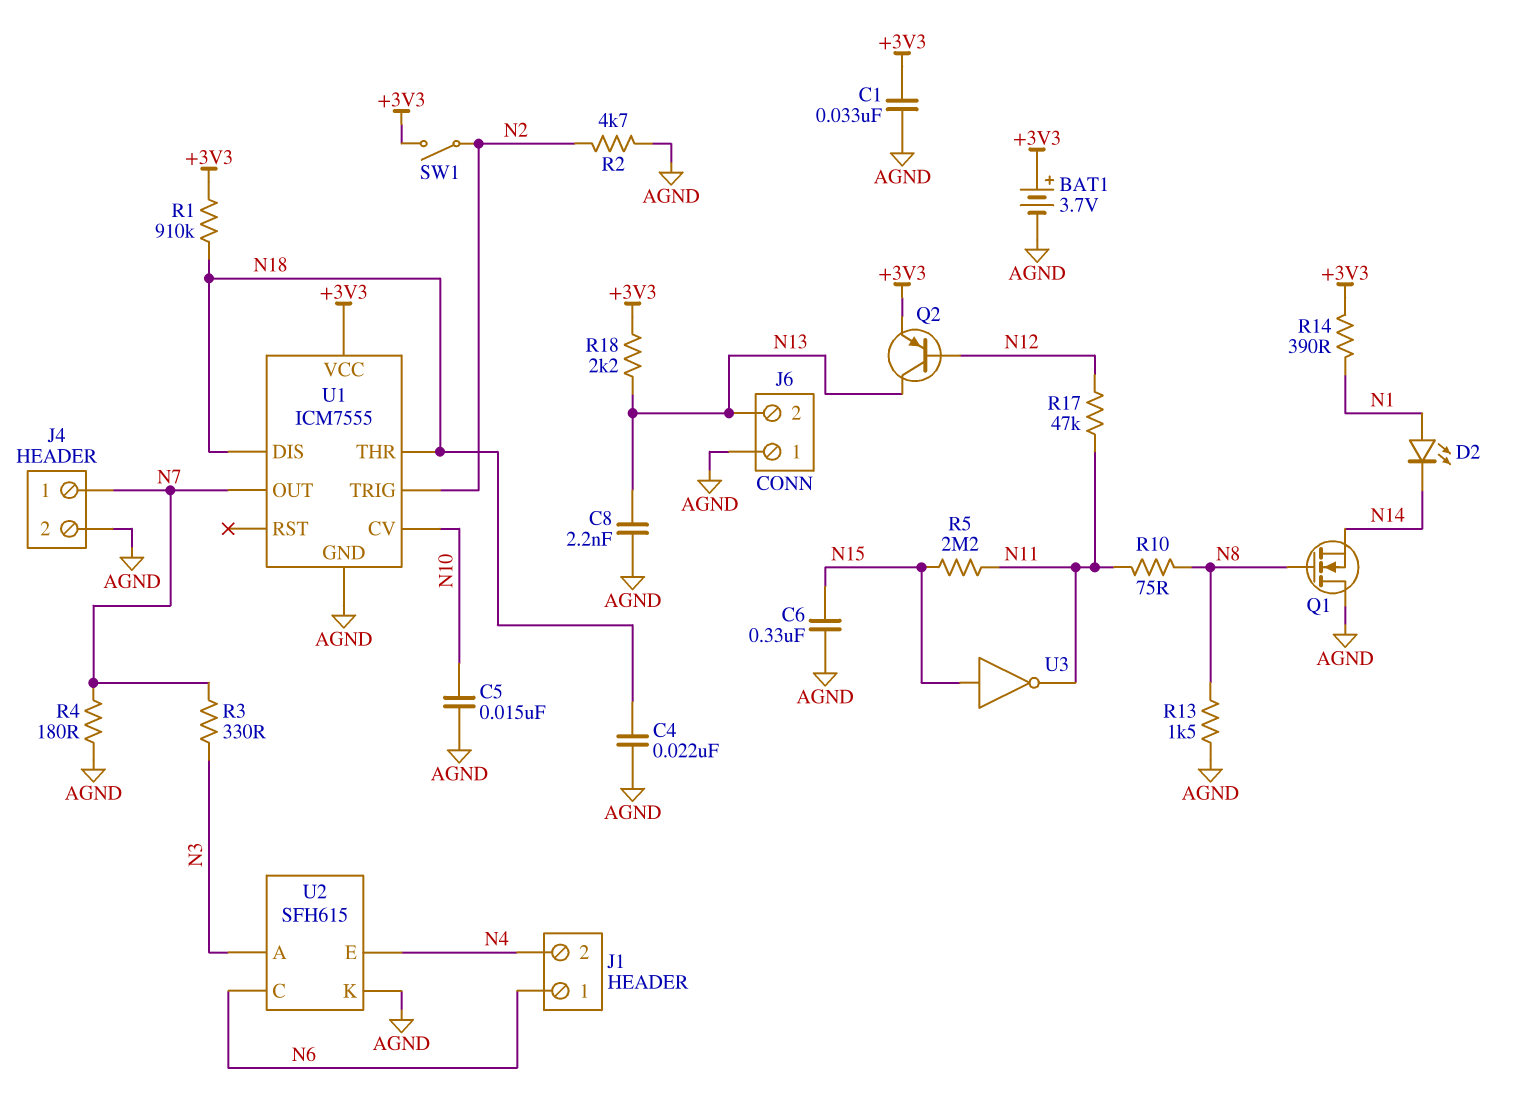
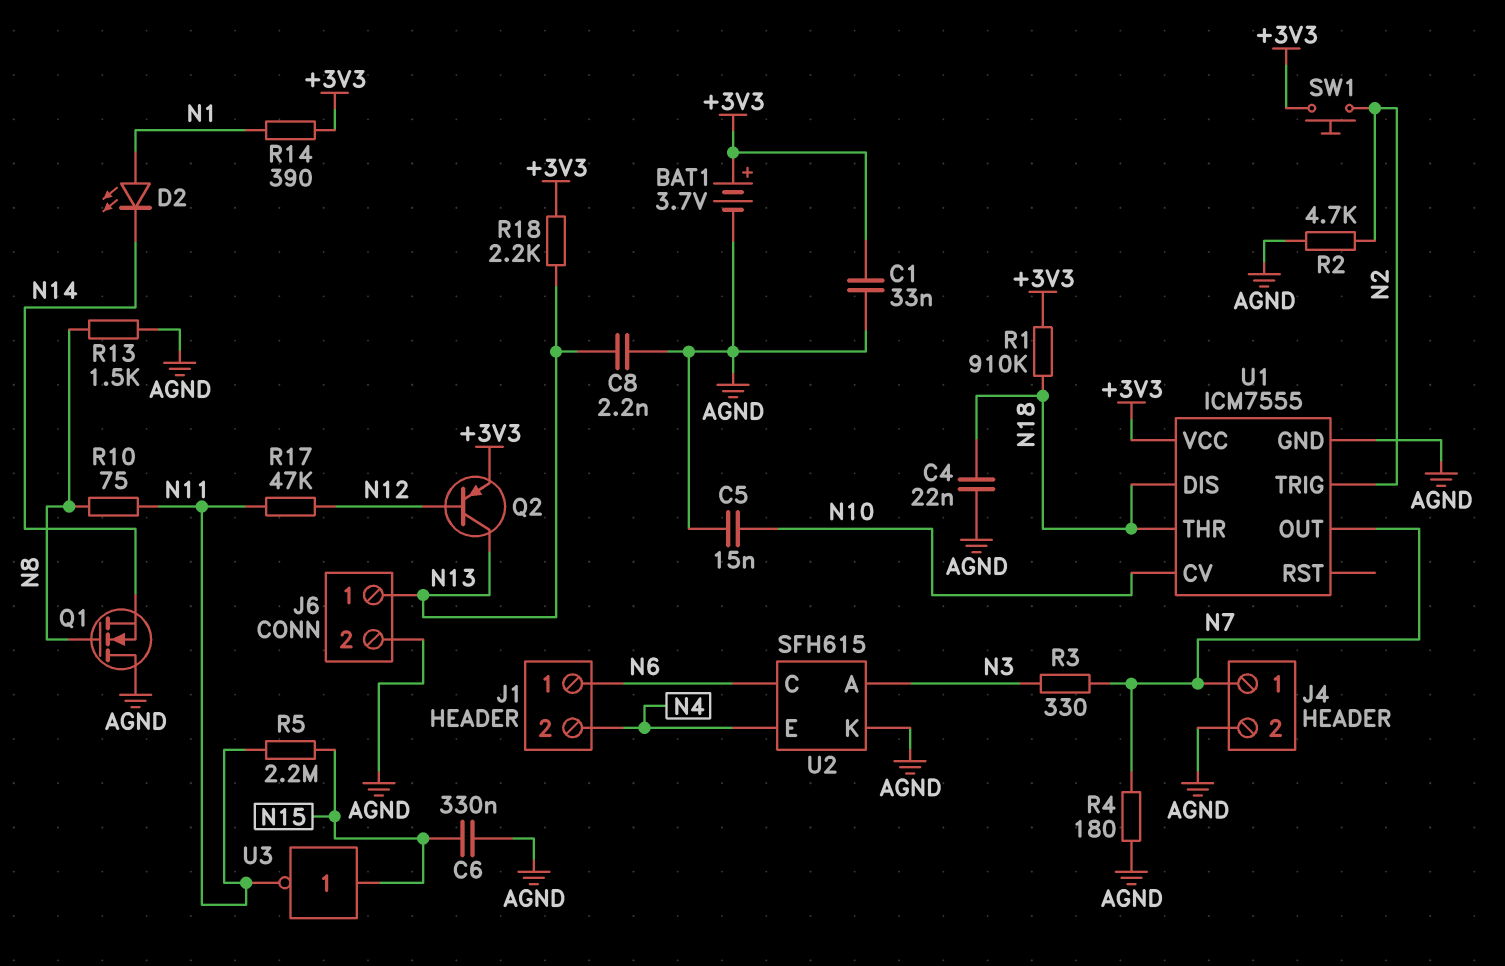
J6 pin 1: AGND -> N13
J6 pin 2: N13 -> AGND
SW1: switch (+3V3, N2) -> button (+3V3, N2)

